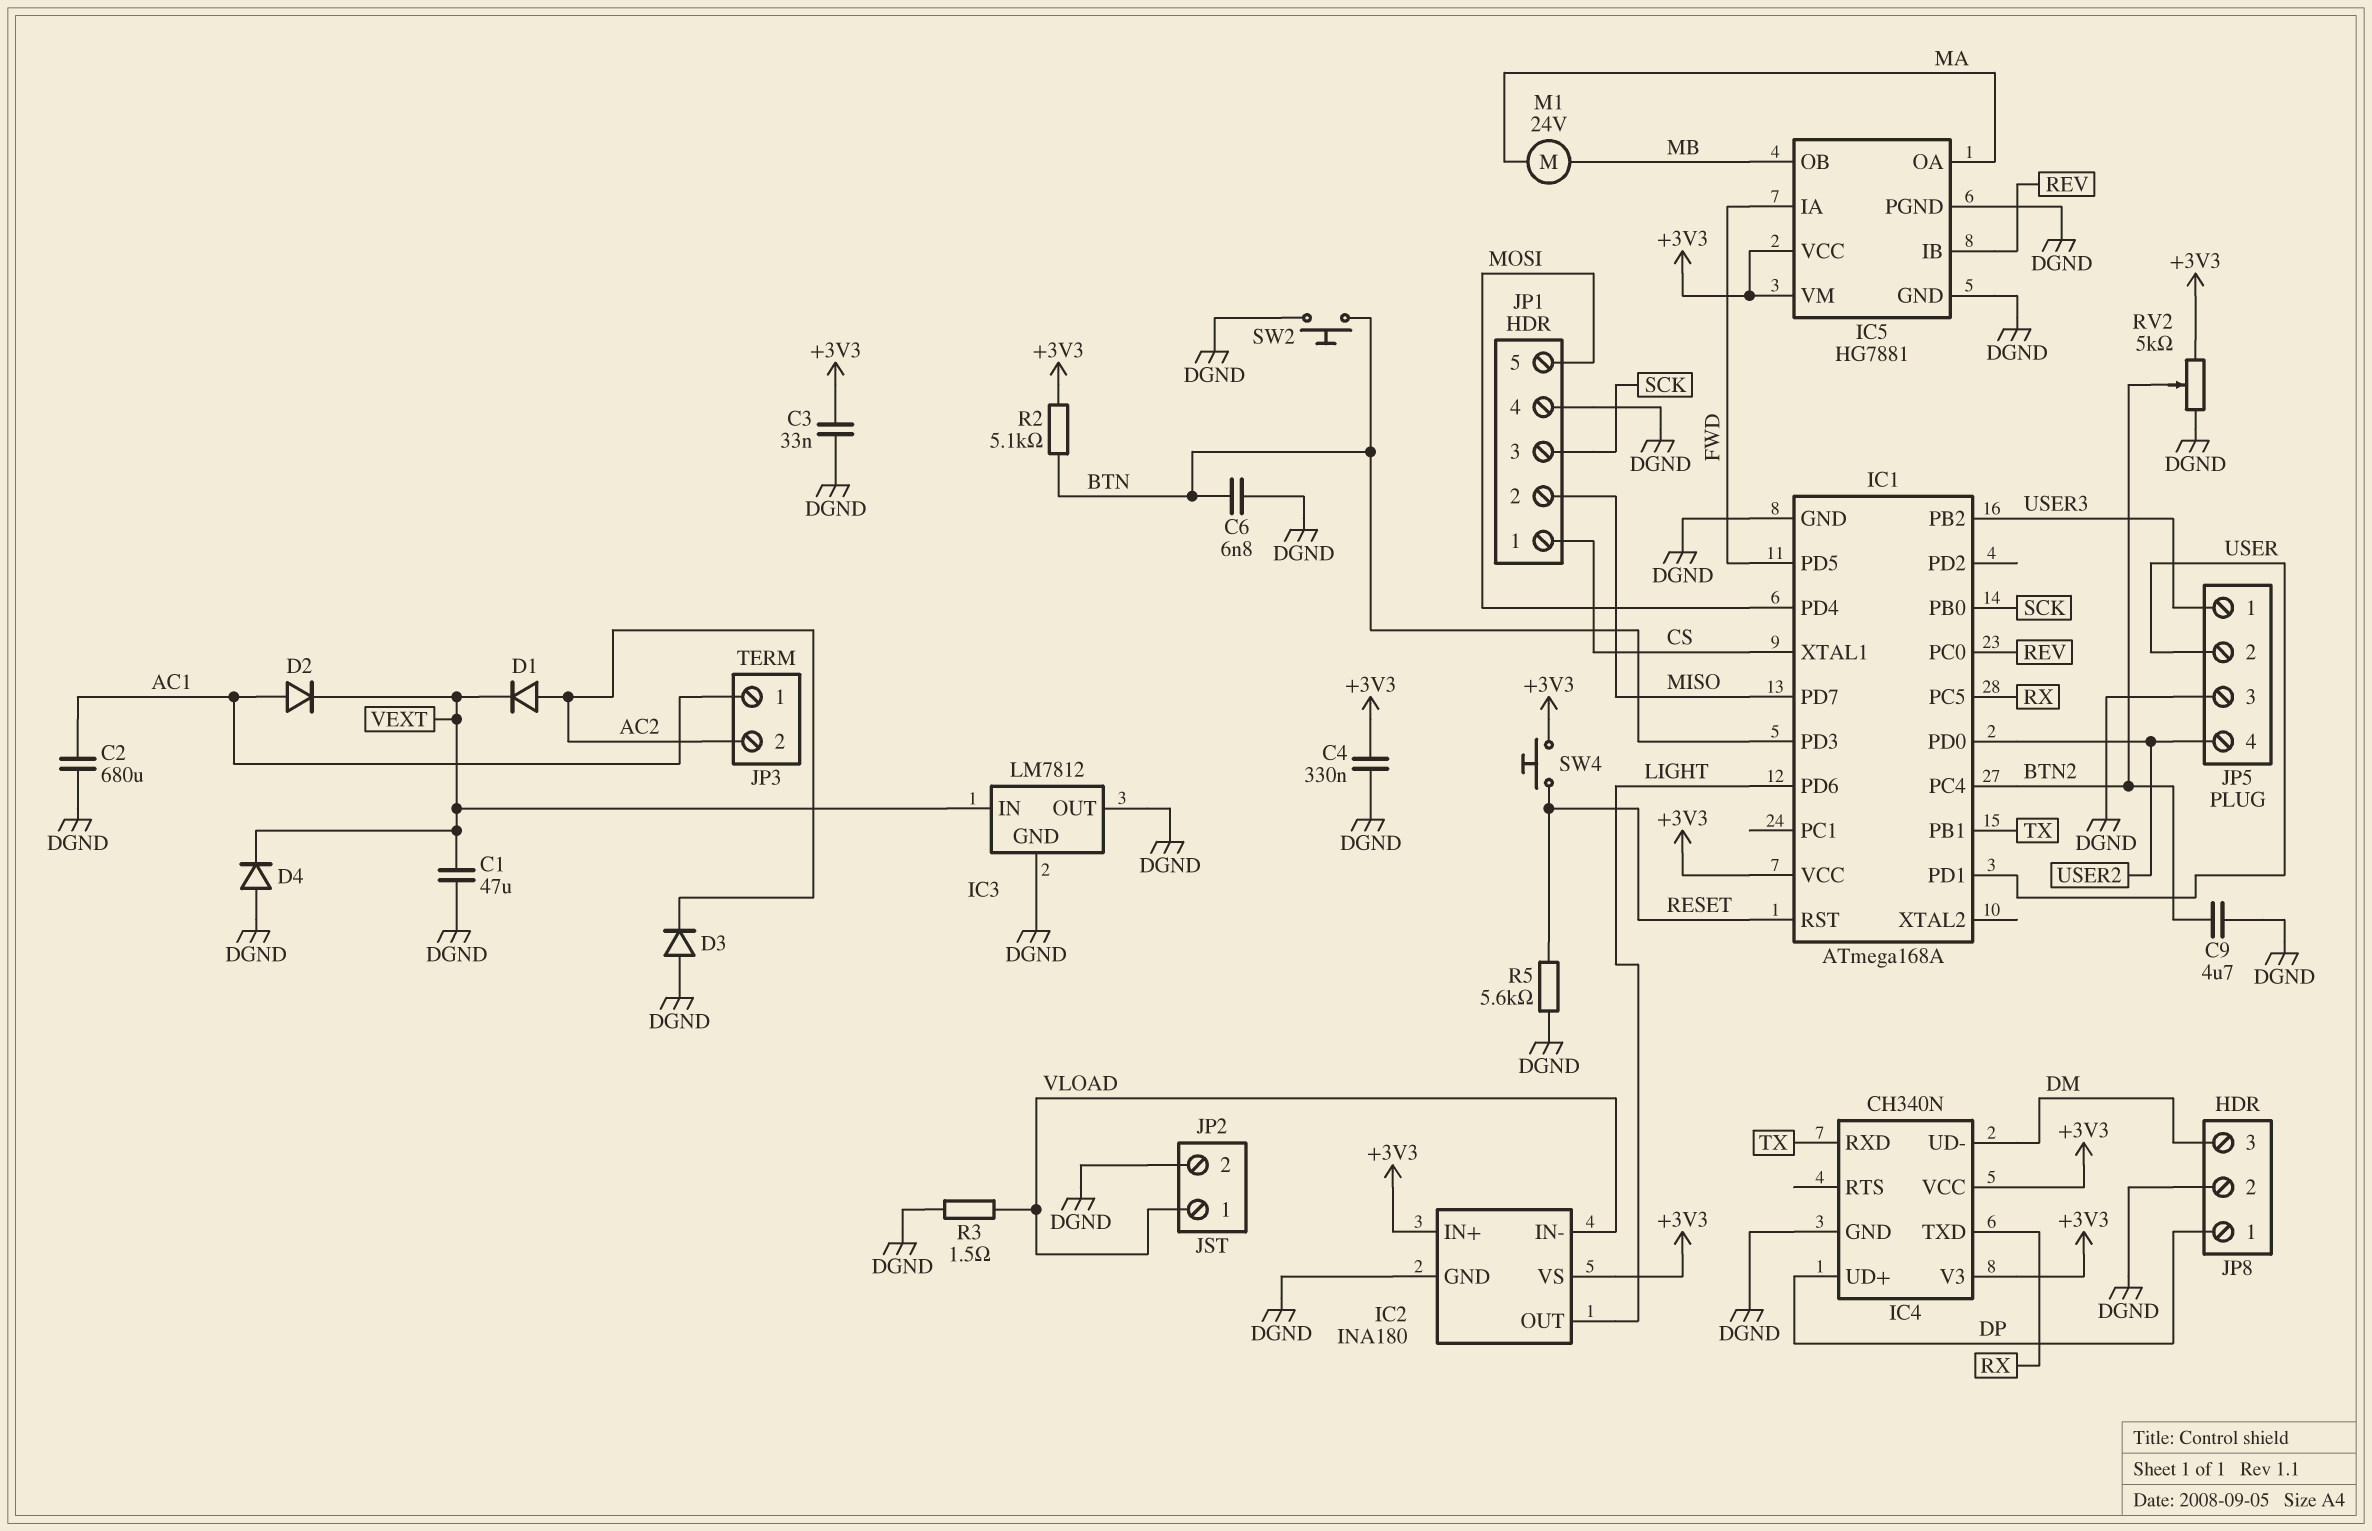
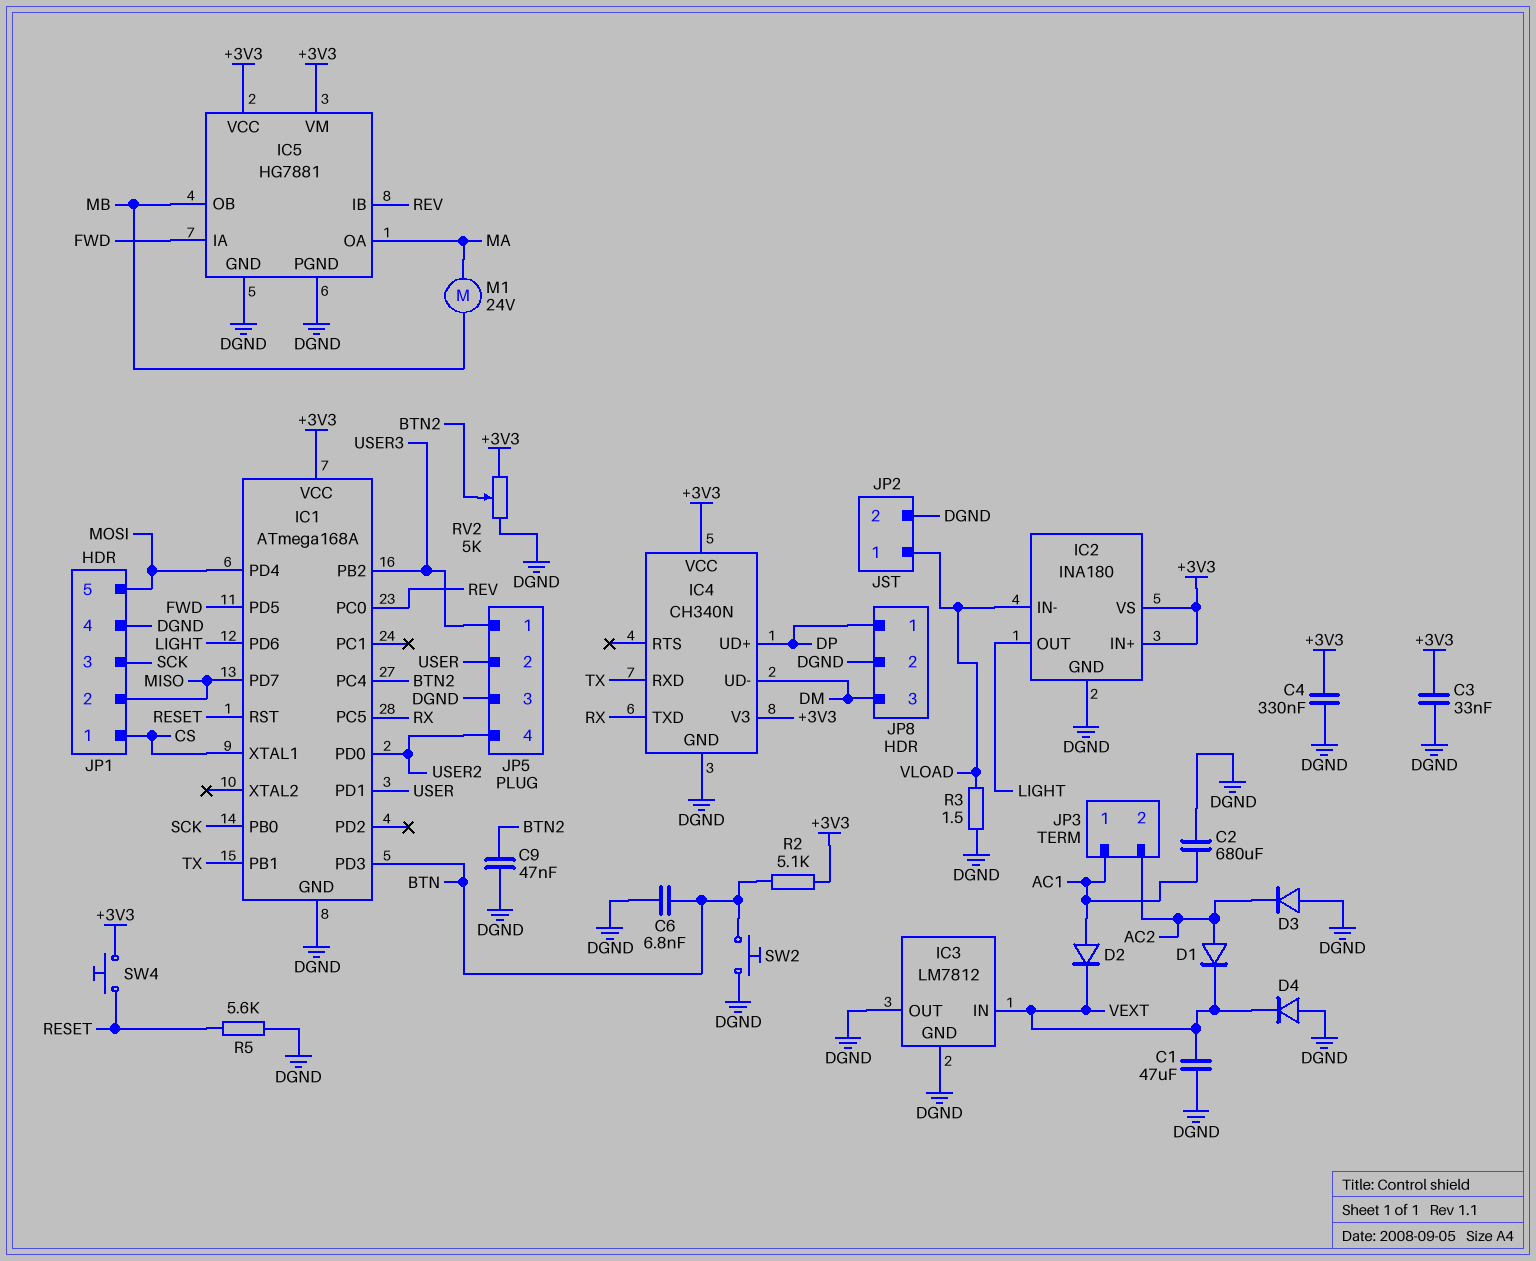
C9: 4.7uF (BTN2, DGND) -> 47nF (BTN2, DGND)

